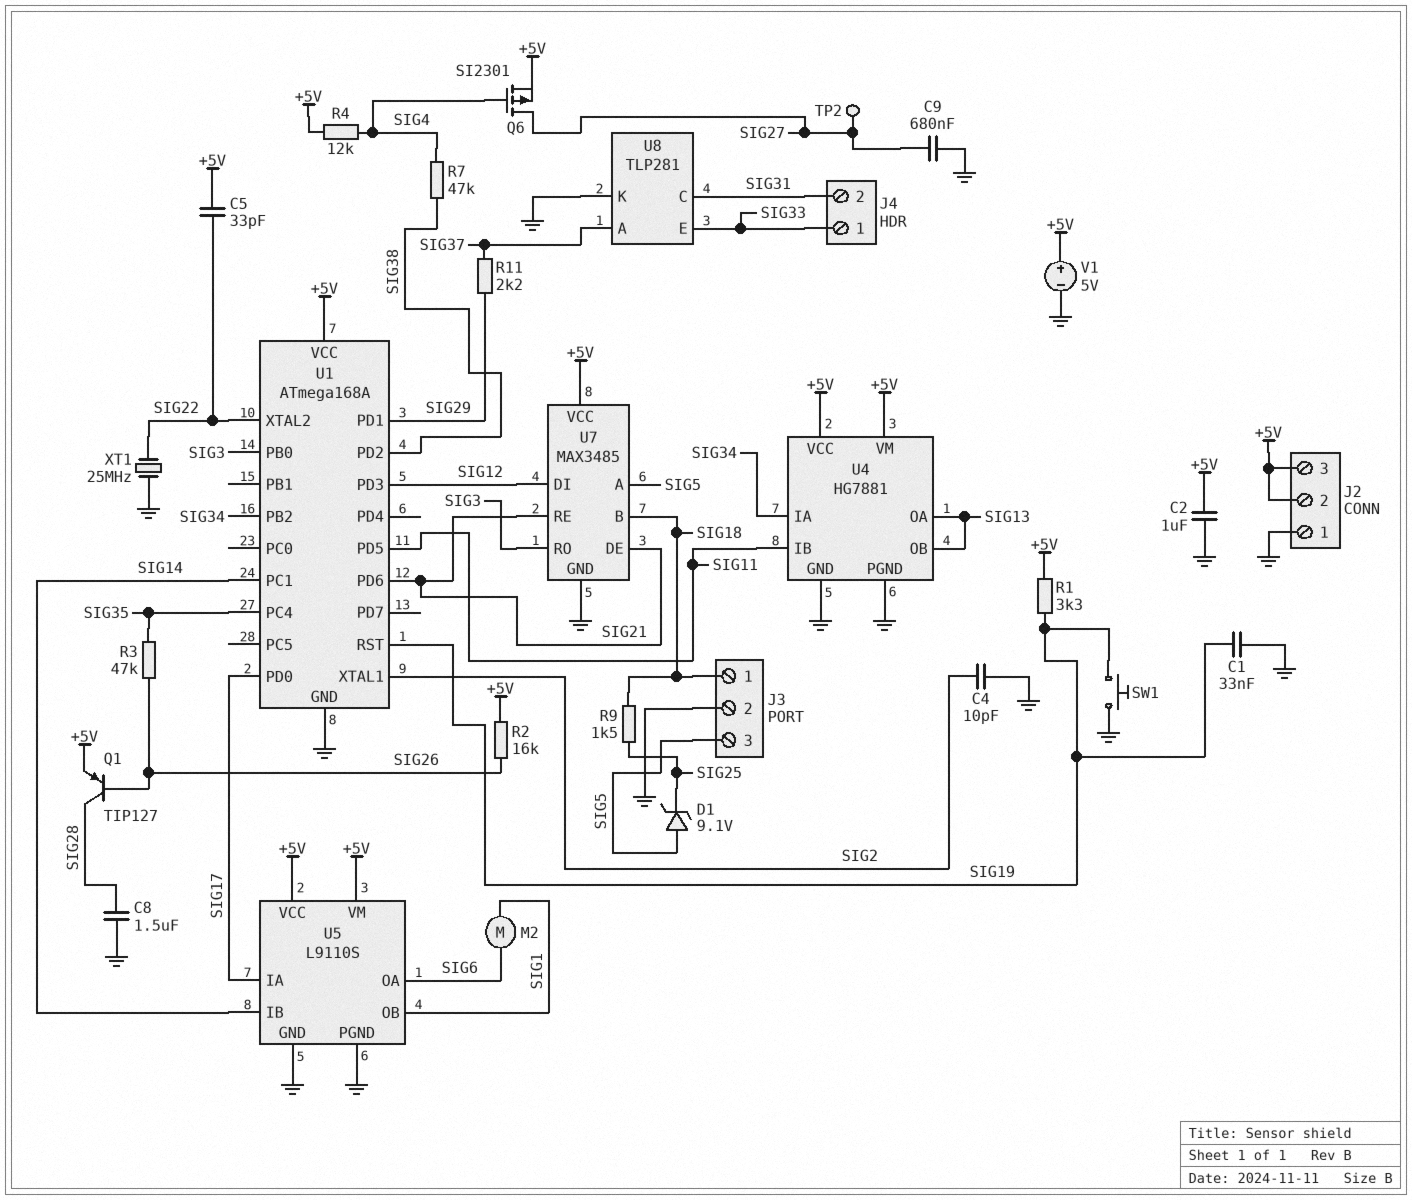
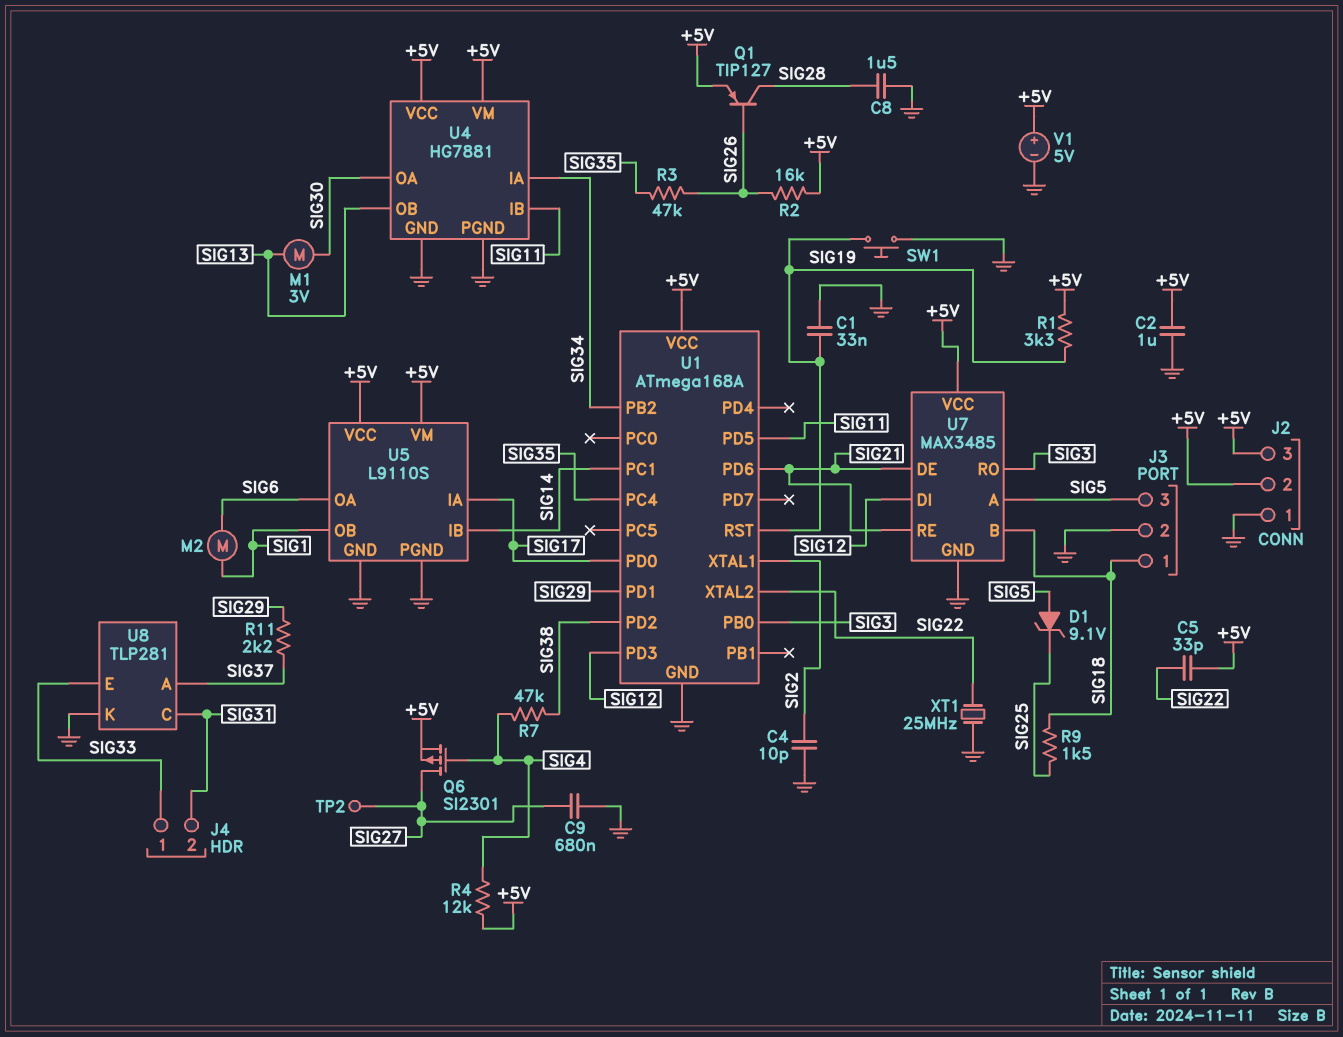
M1: none -> motor 3V (SIG13, SIG30)
U4 pin OA: SIG13 -> SIG30

